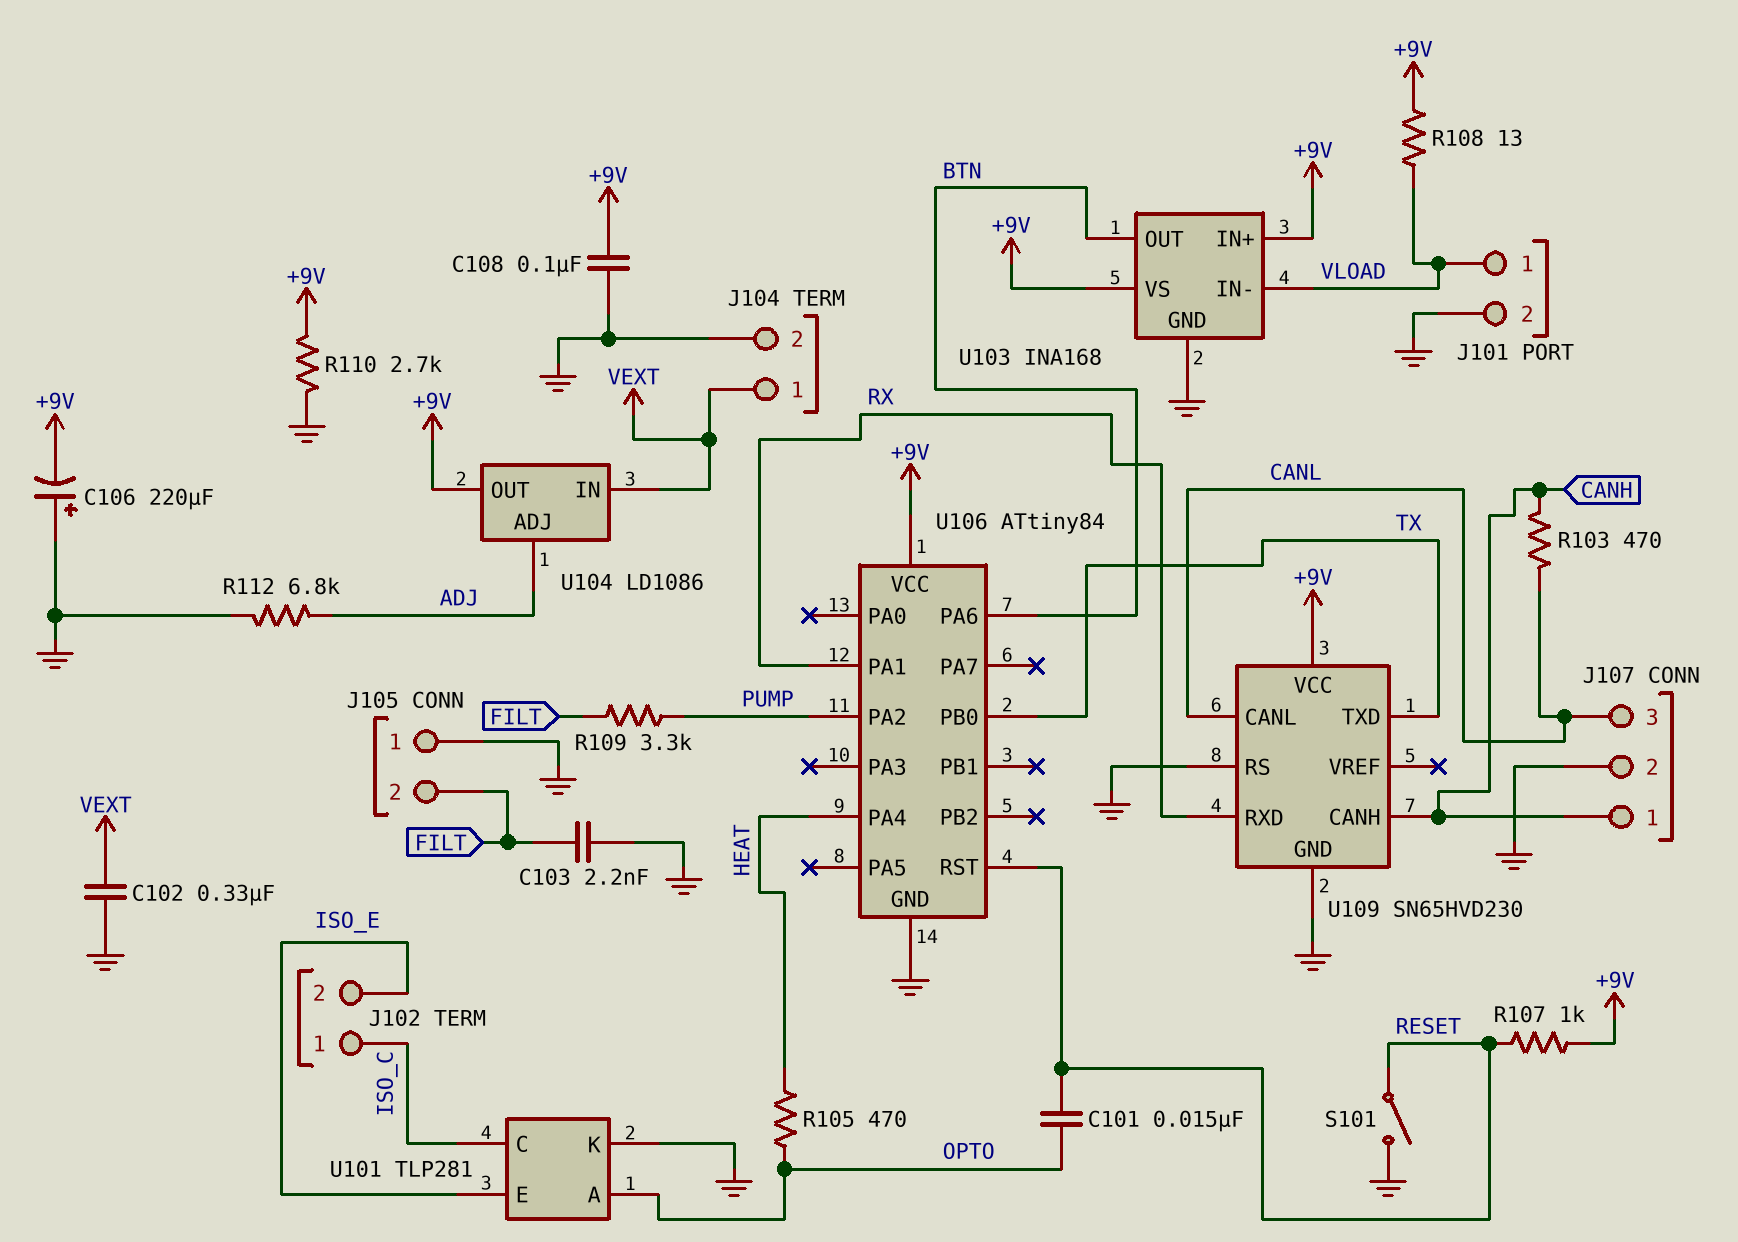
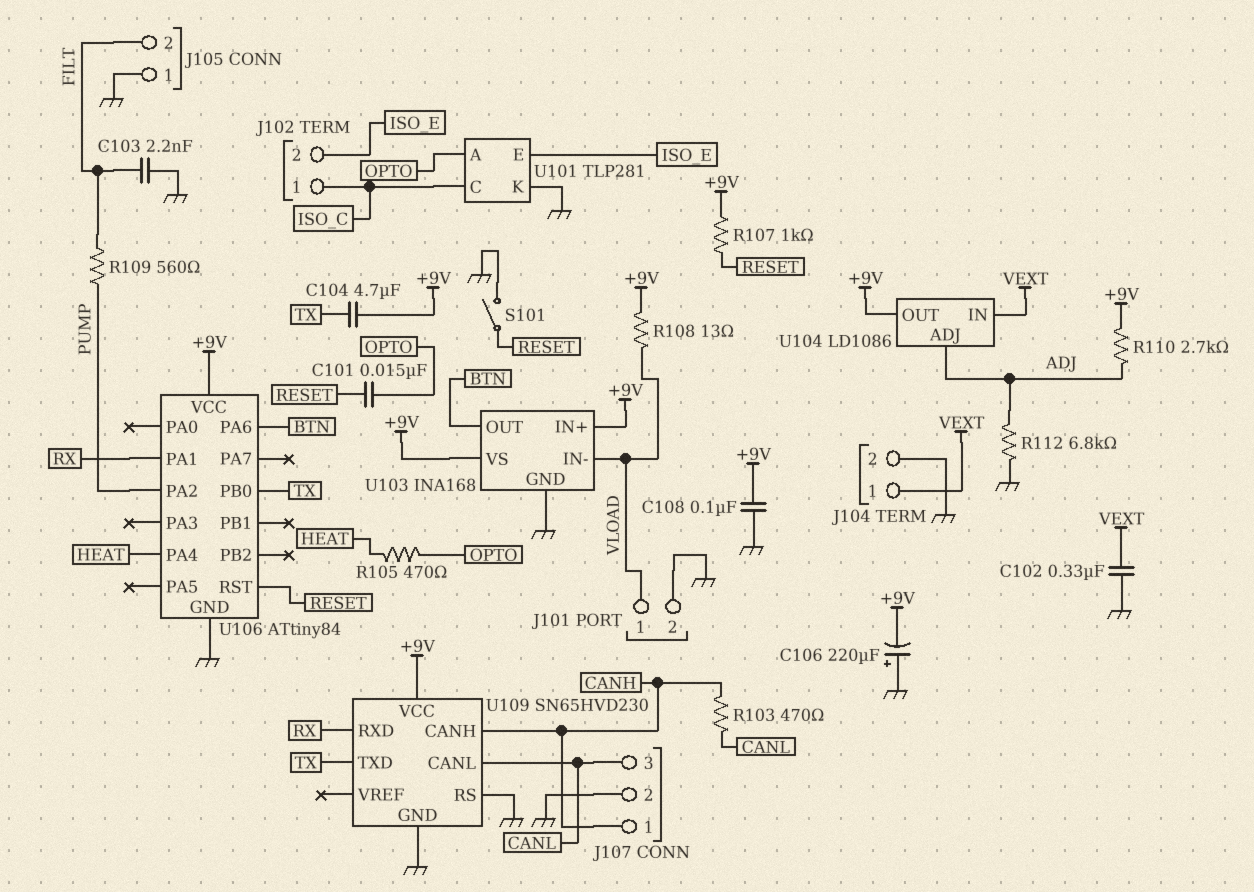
C104: none -> 4.7uF (+9V, TX)
R109: 3.3k (FILT, PUMP) -> 560 (FILT, PUMP)
R110: 2.7k (+9V, GND) -> 2.7k (+9V, ADJ)

